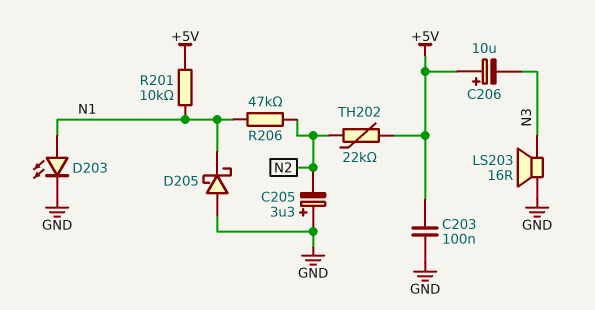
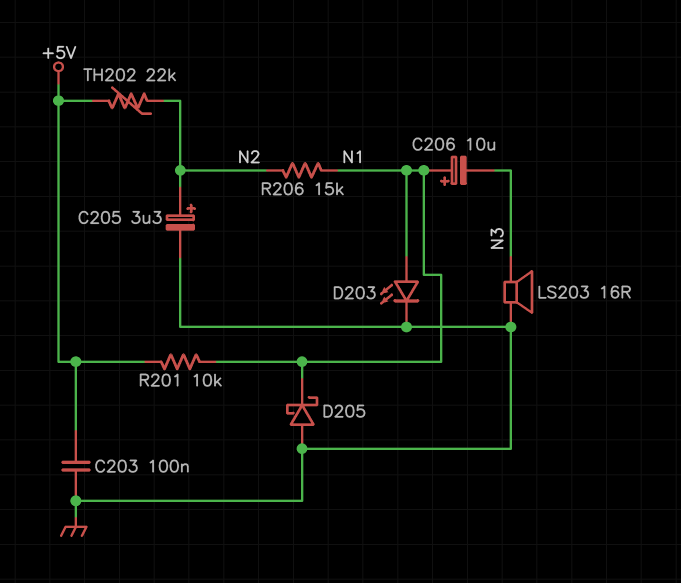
C205: 3.3uF (plus GND, minus N2) -> 3.3uF (plus N2, minus GND)
C206: 10uF (plus +5V, minus N3) -> 10uF (plus N1, minus N3)
R206: 47k (N1, N2) -> 15k (N1, N2)

